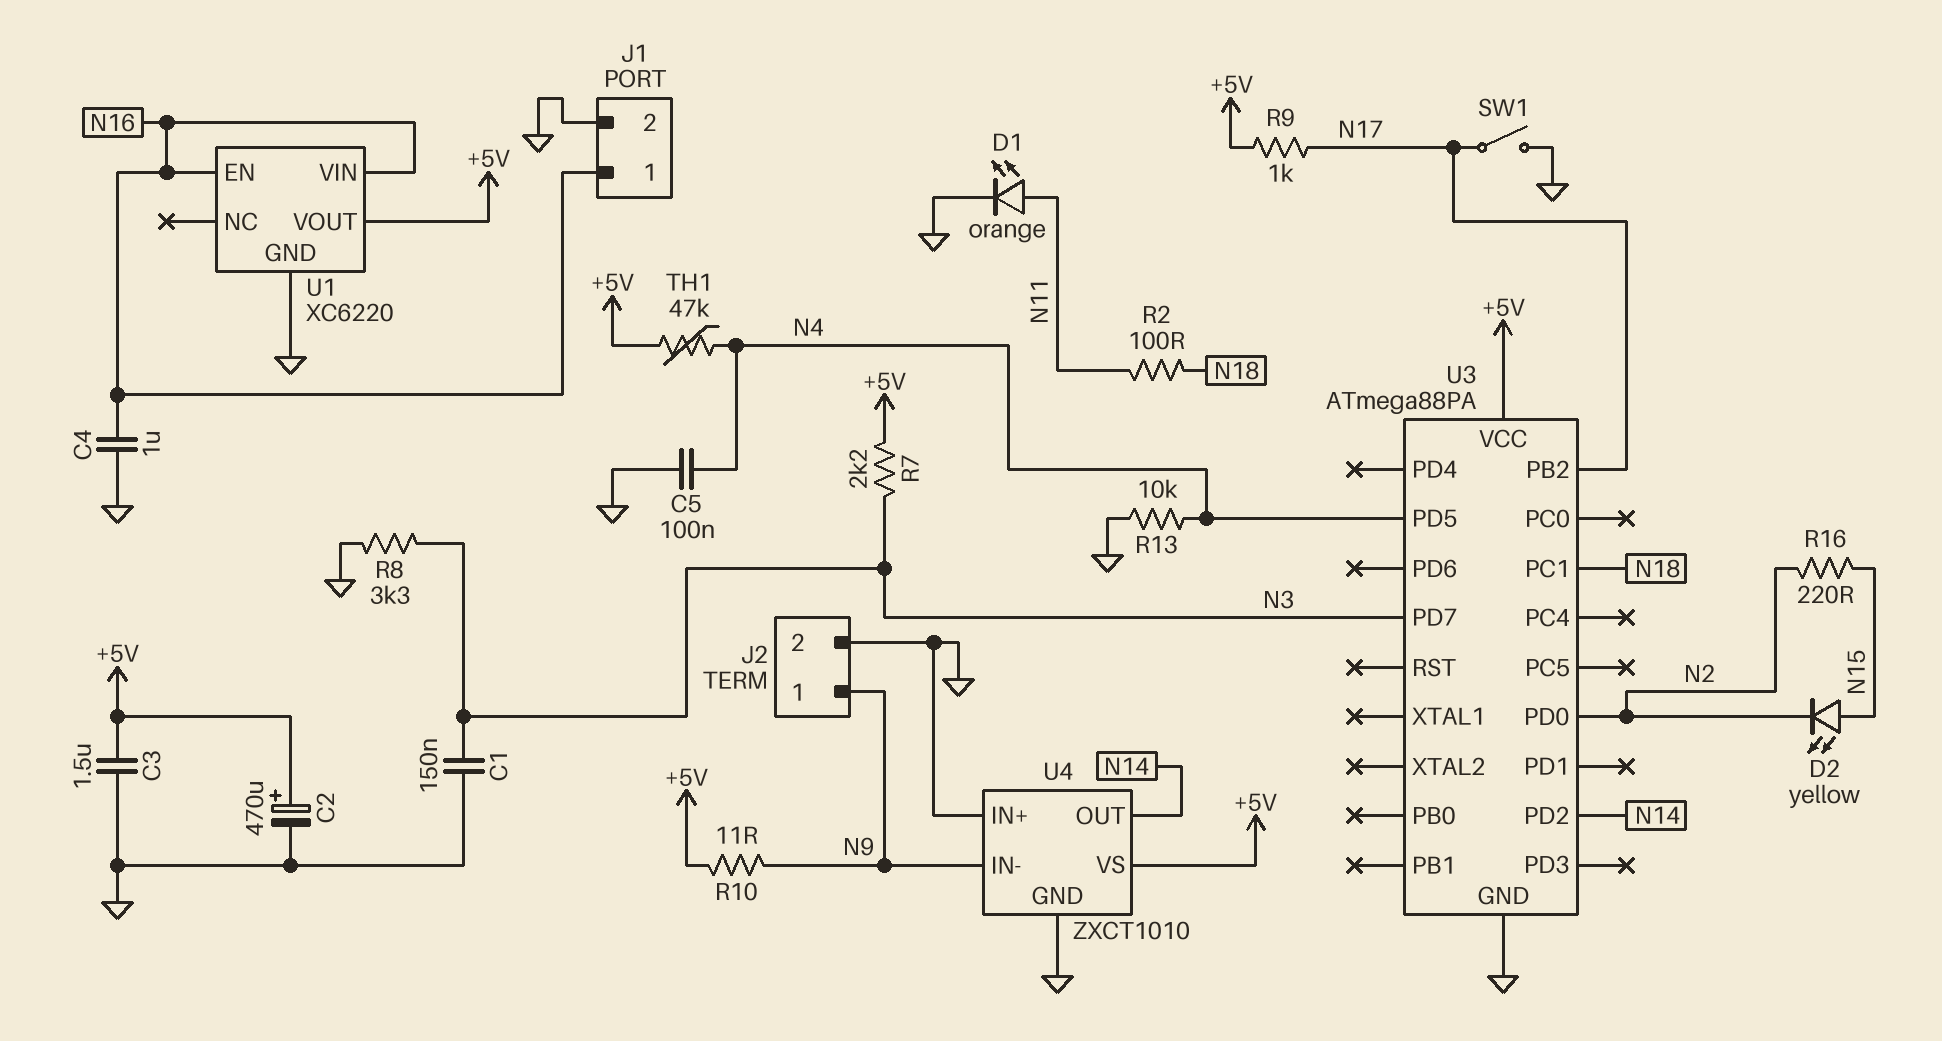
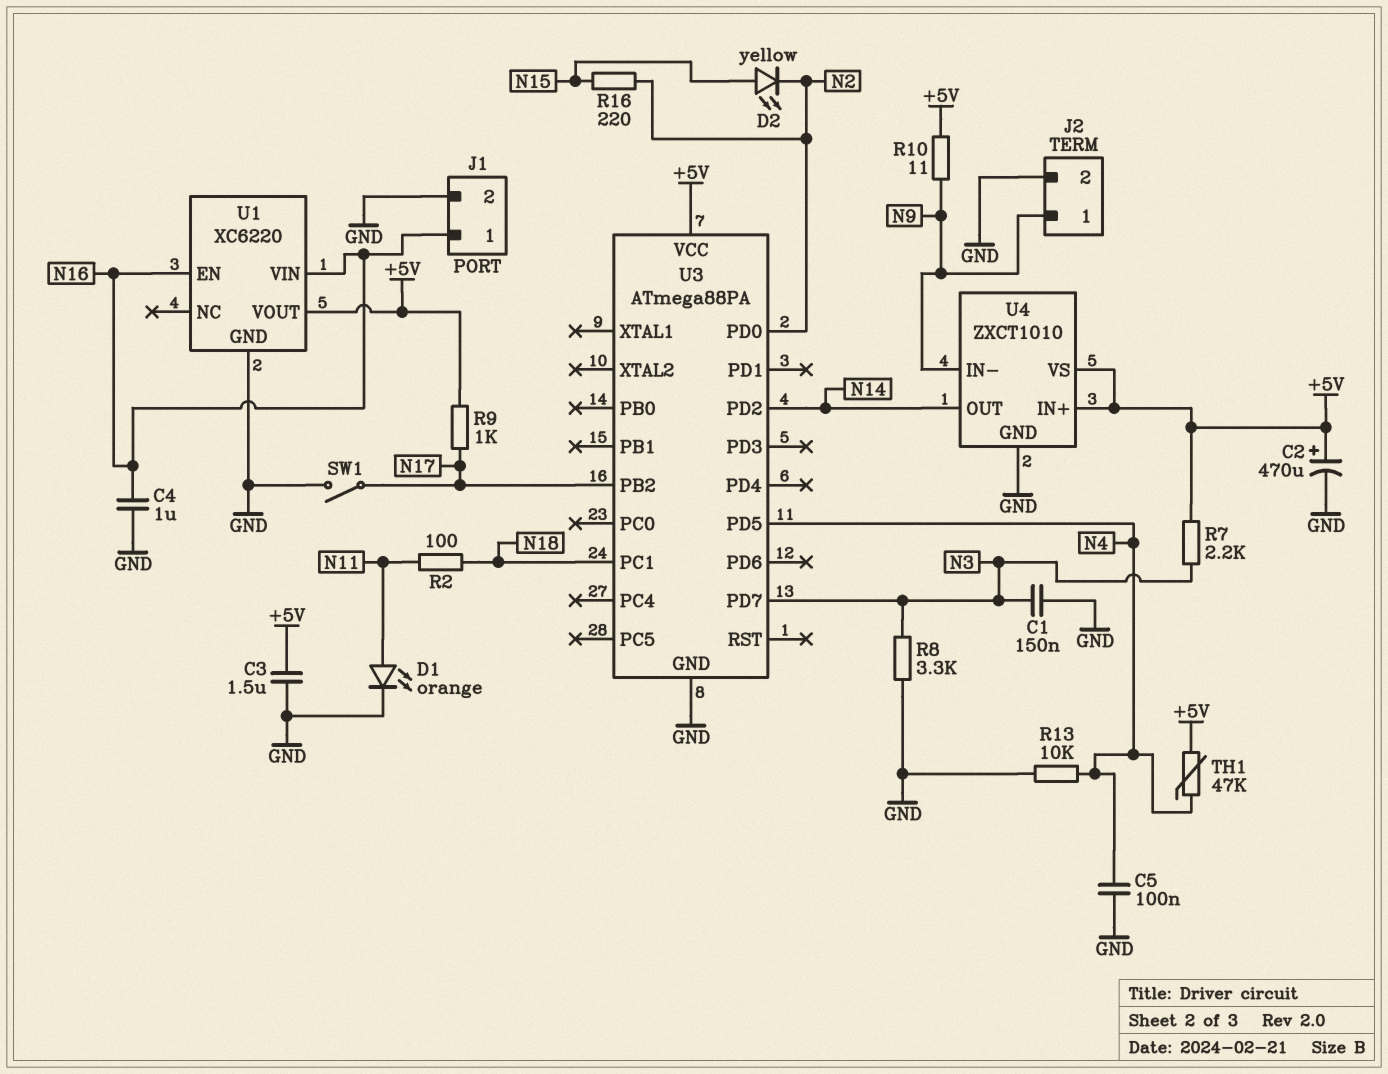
U4 pin IN+: GND -> +5V

